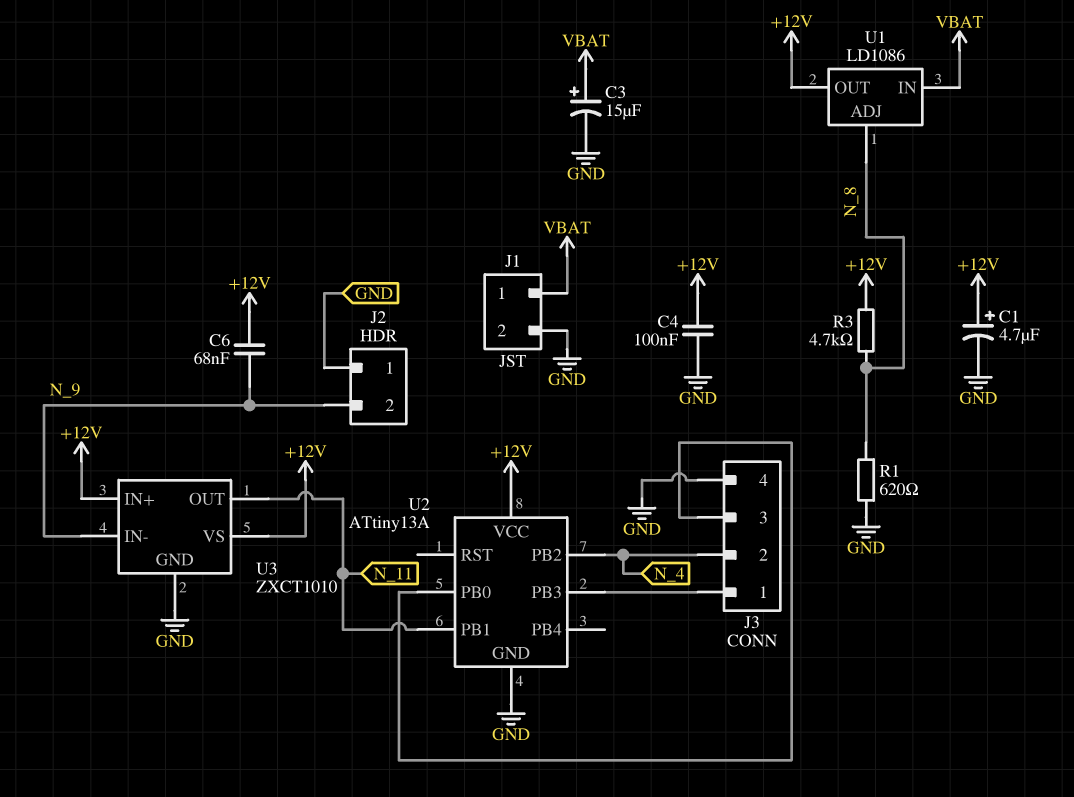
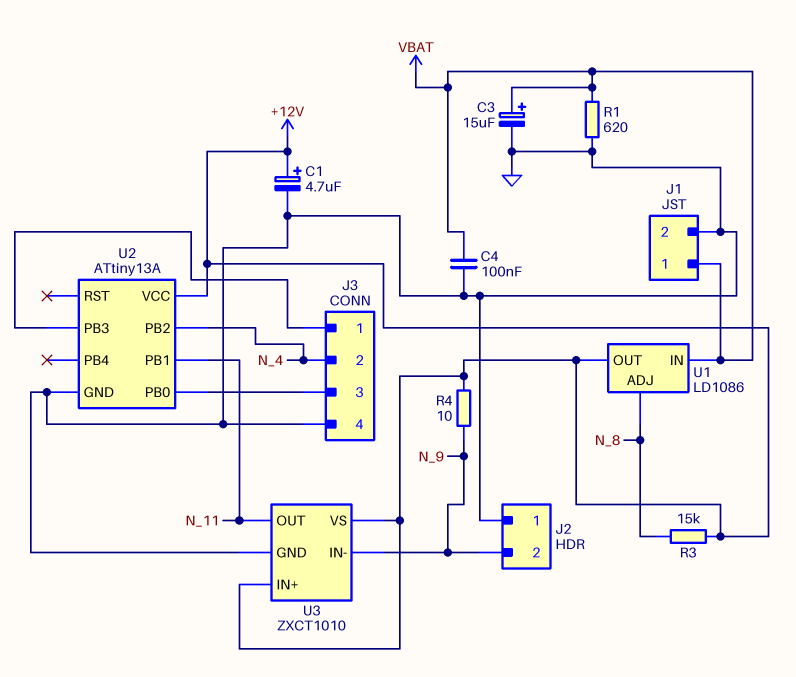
C4: 100nF (+12V, GND) -> 100nF (GND, VBAT)
C6: 68nF (+12V, N_9) -> none
R1: 620 (GND, N_8) -> 620 (GND, VBAT)
R3: 4.7k (+12V, N_8) -> 15k (+12V, N_8)
R4: none -> 10 (+12V, N_9)

